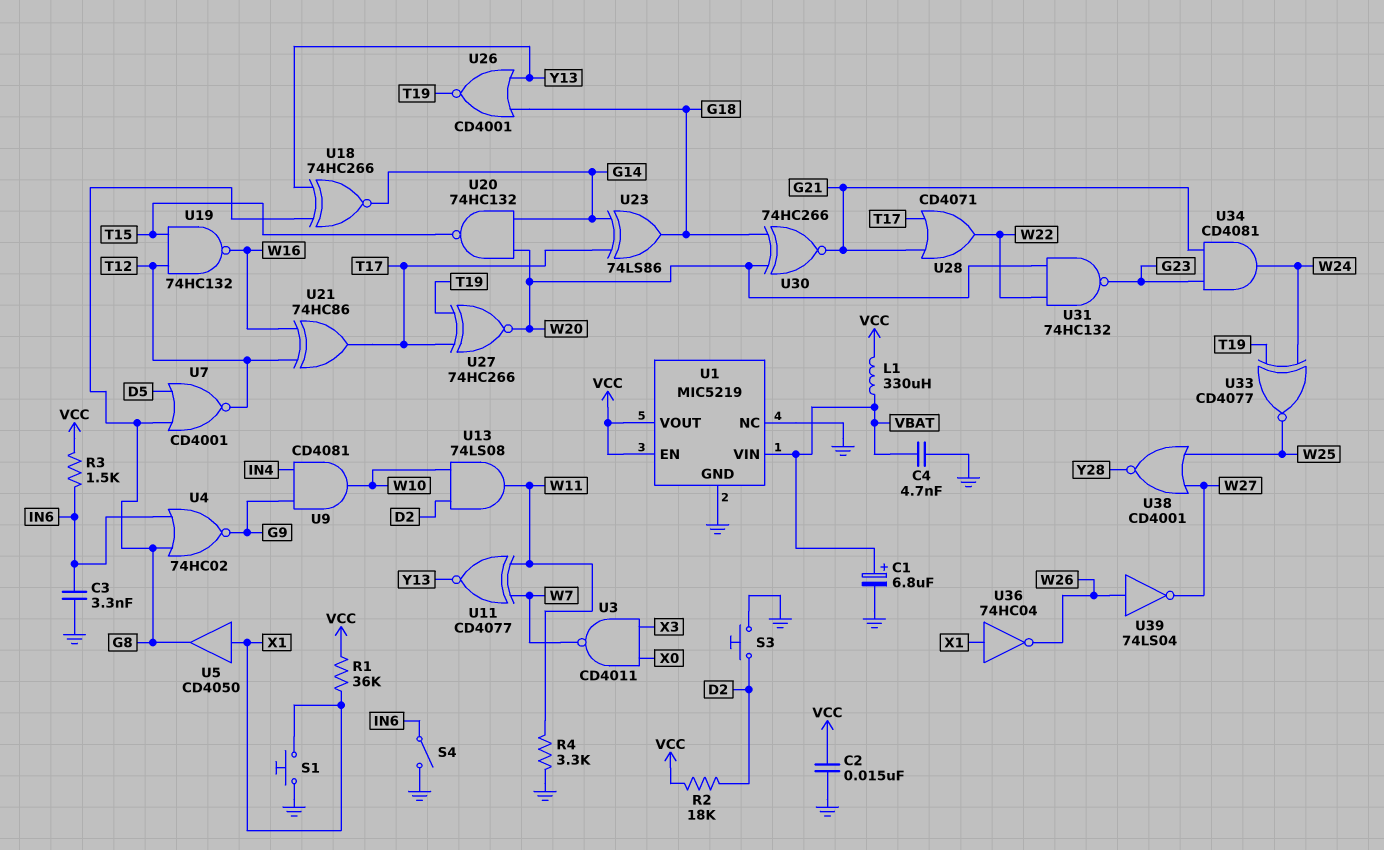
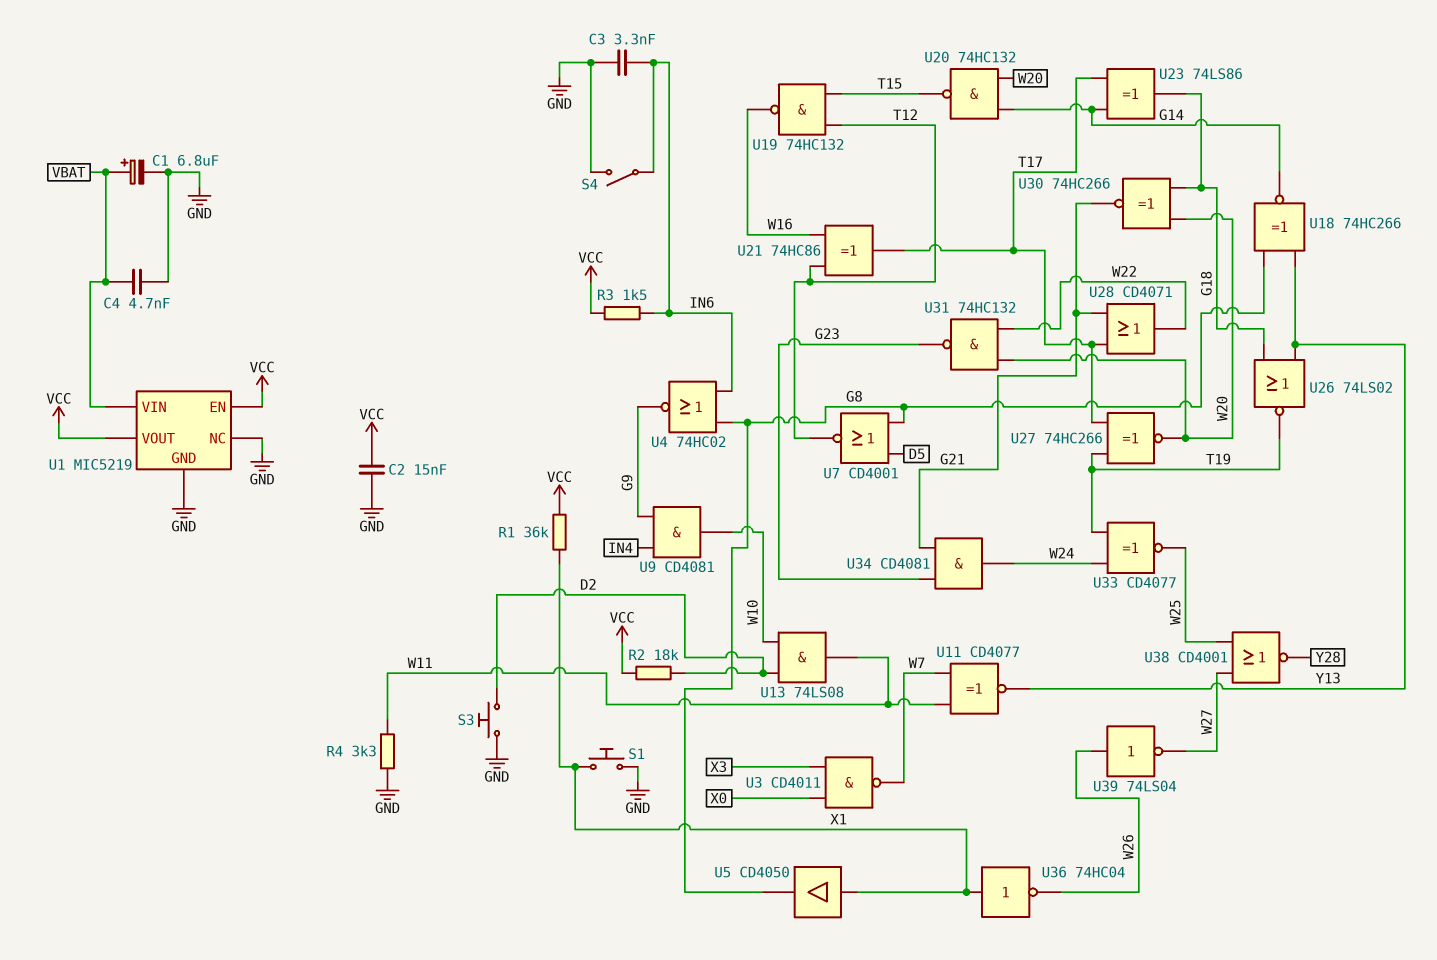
L1: 330uH (VBAT, VCC) -> none
U26: NOR CD4001 (in G18, in Y13, out T19) -> NOR 74LS02 (in G18, in Y13, out T19)

